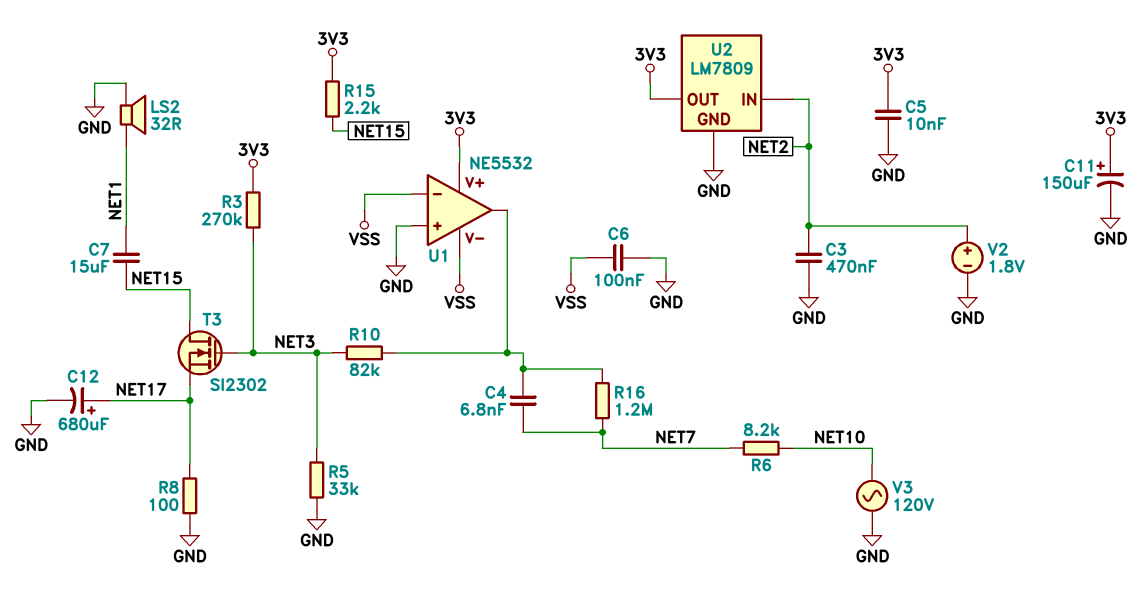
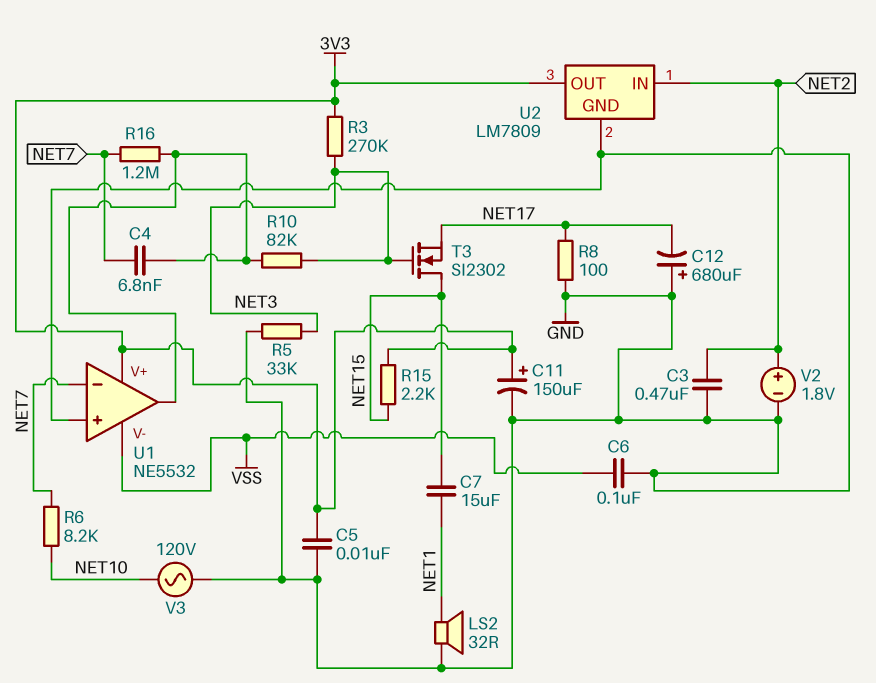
C12: 680uF (plus NET17, minus GND) -> 680uF (plus GND, minus NET17)
U1 pin in-: VSS -> NET7

